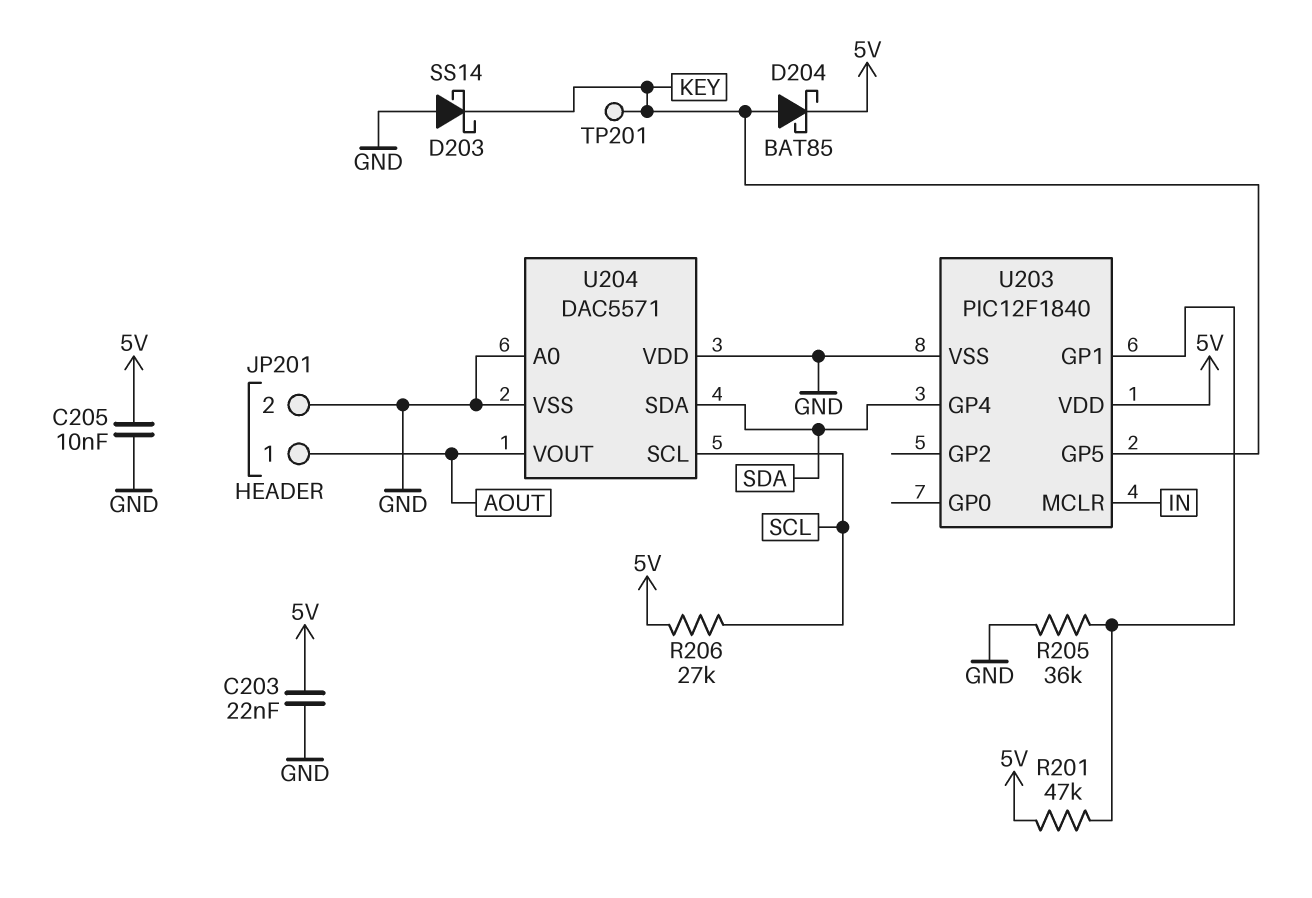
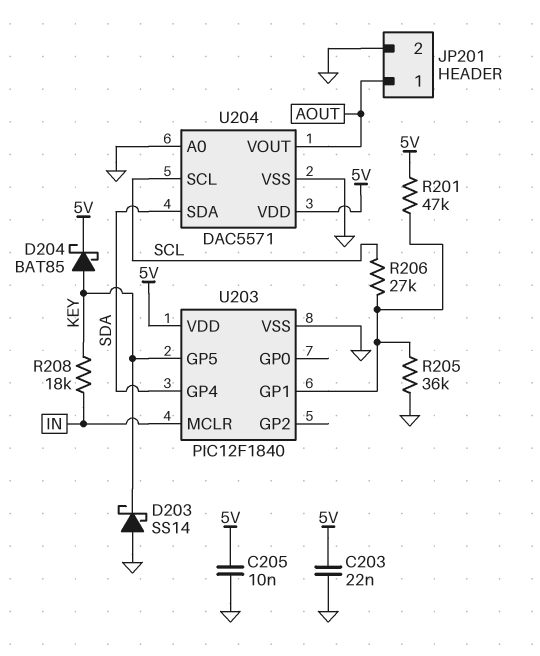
R206: 27k (5V, SCL) -> 27k (SCL, U203/GP1)
R208: none -> 18k (IN, KEY)
TP201: test point (KEY) -> none
U204 pin VDD: GND -> 5V

